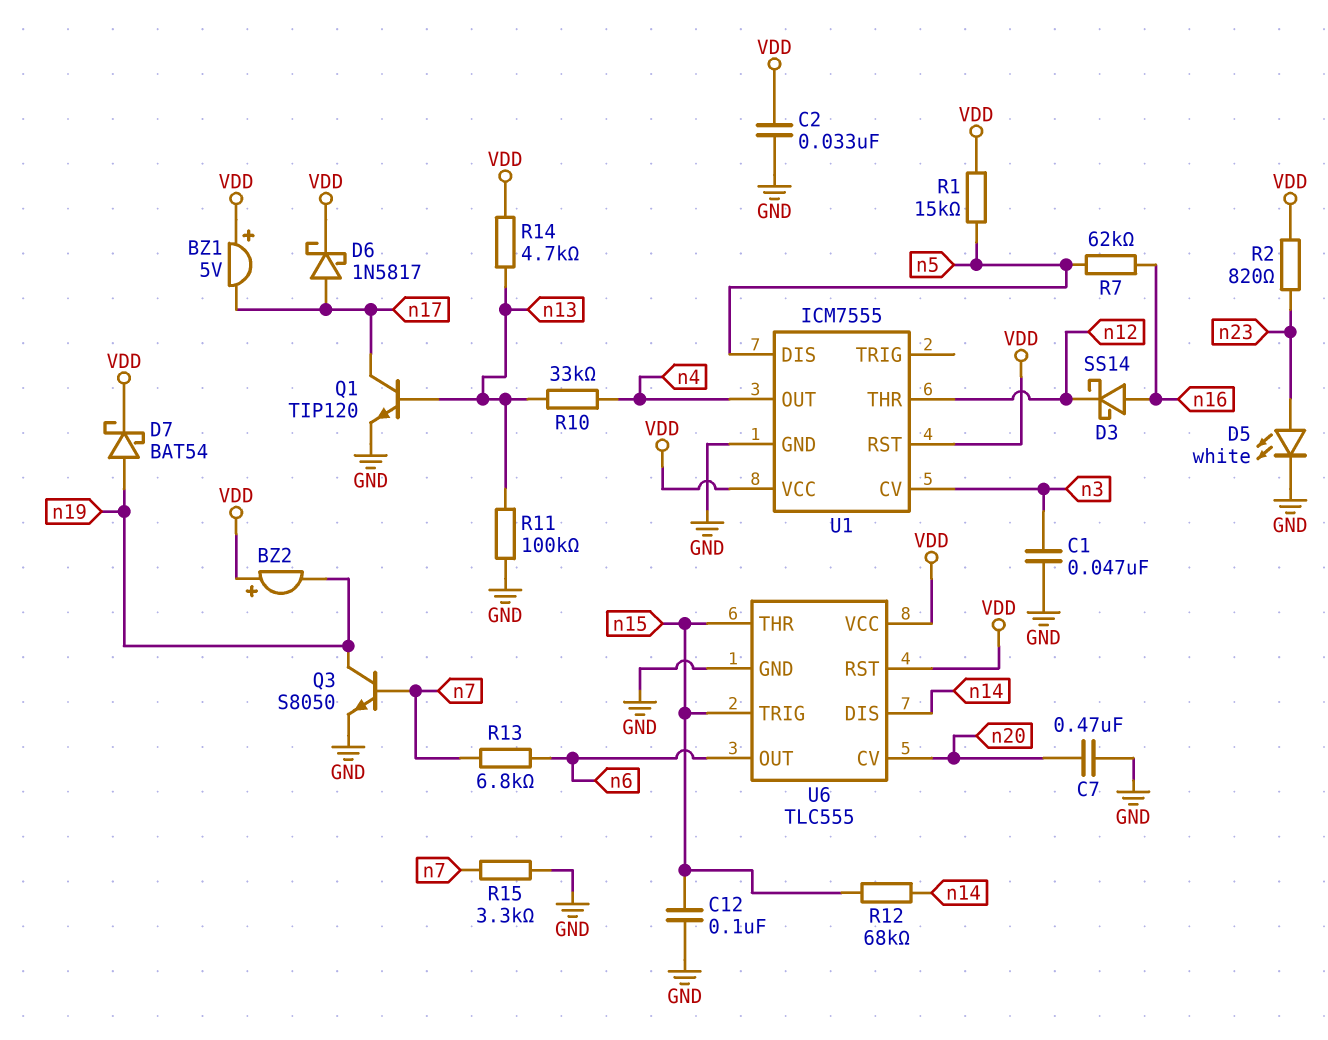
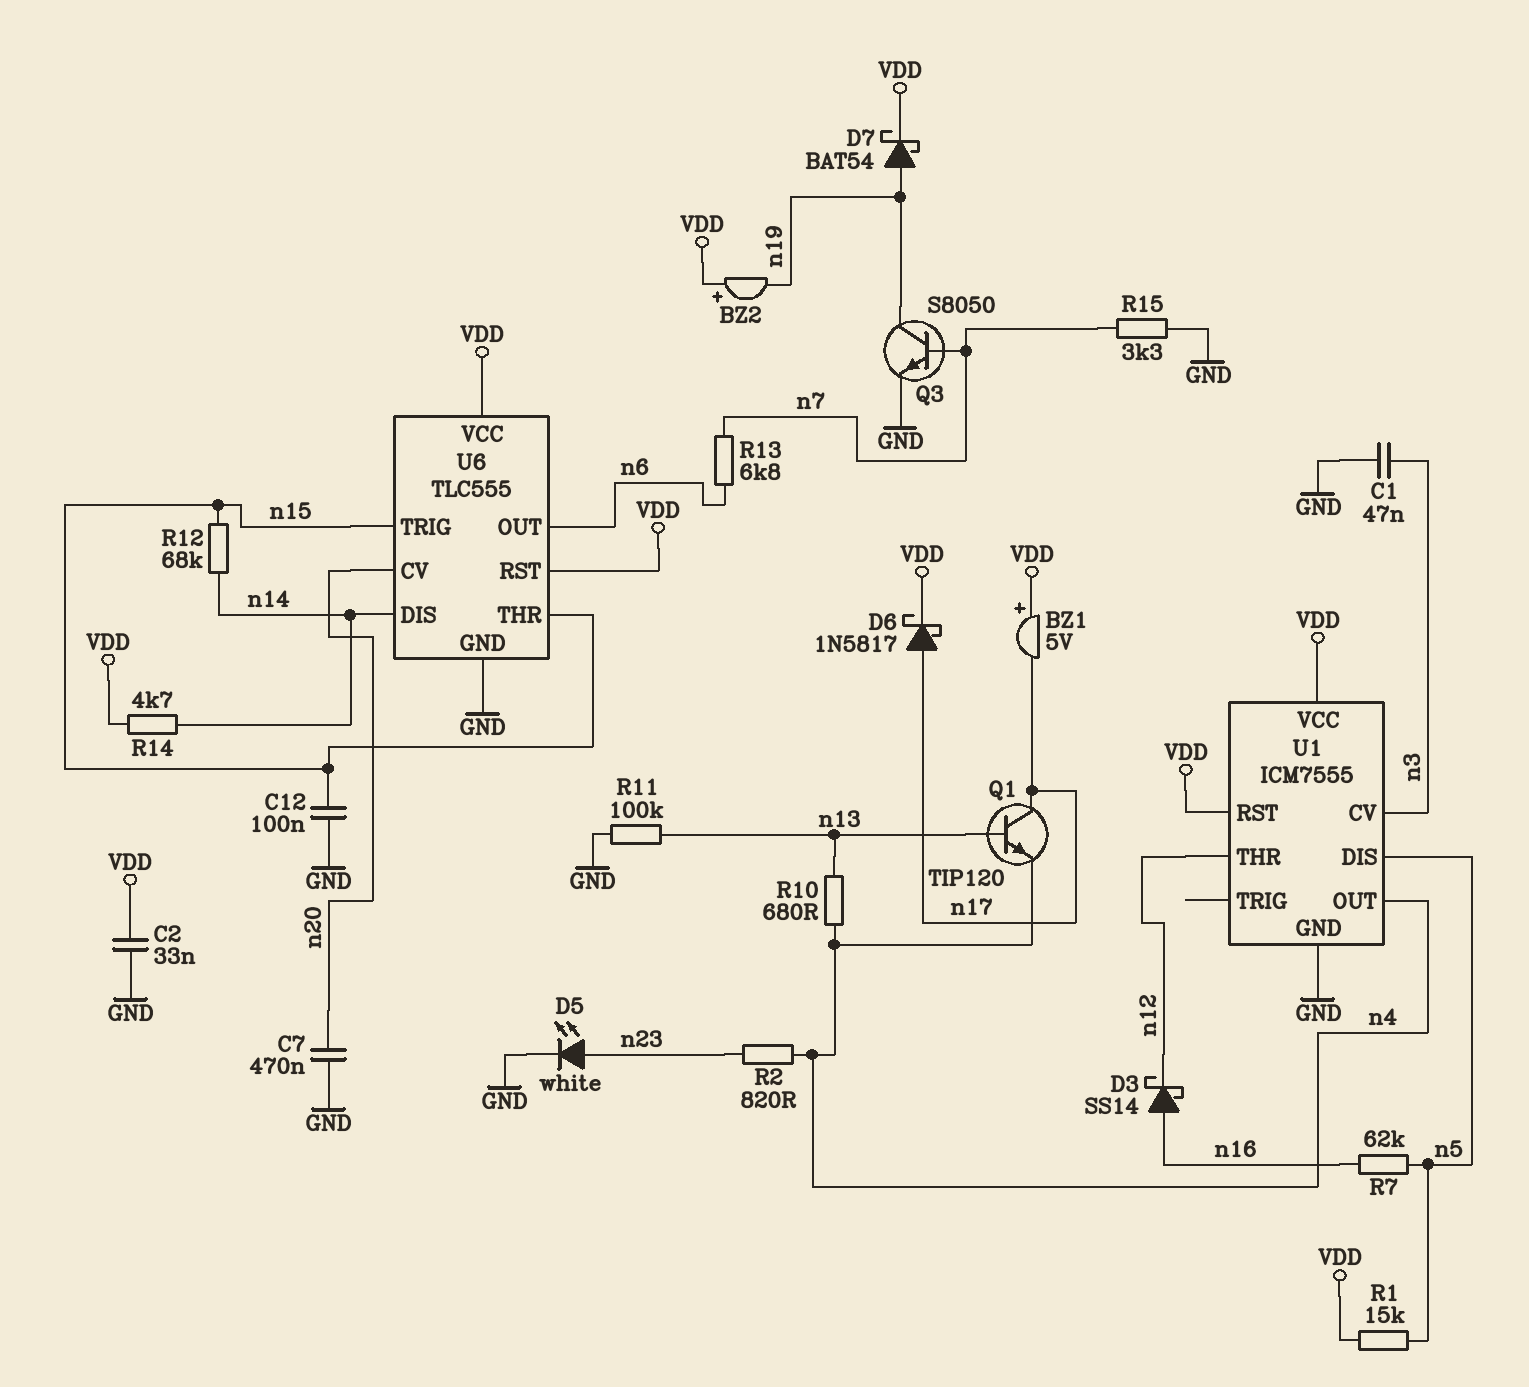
Q1: NPN TIP120 (B n13, C n17, E GND) -> NPN TIP120 (B n13, C n17, E n4)
R2: 820 (VDD, n23) -> 820 (n4, n23)
R10: 33k (n4, n13) -> 680 (n4, n13)
R14: 4.7k (VDD, n13) -> 4.7k (VDD, n14)

